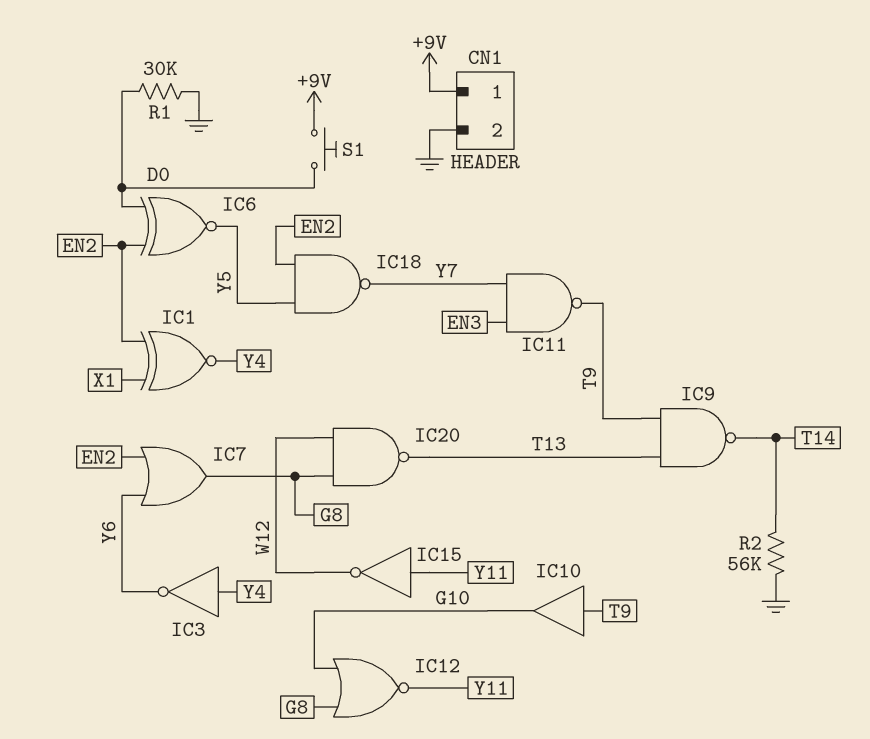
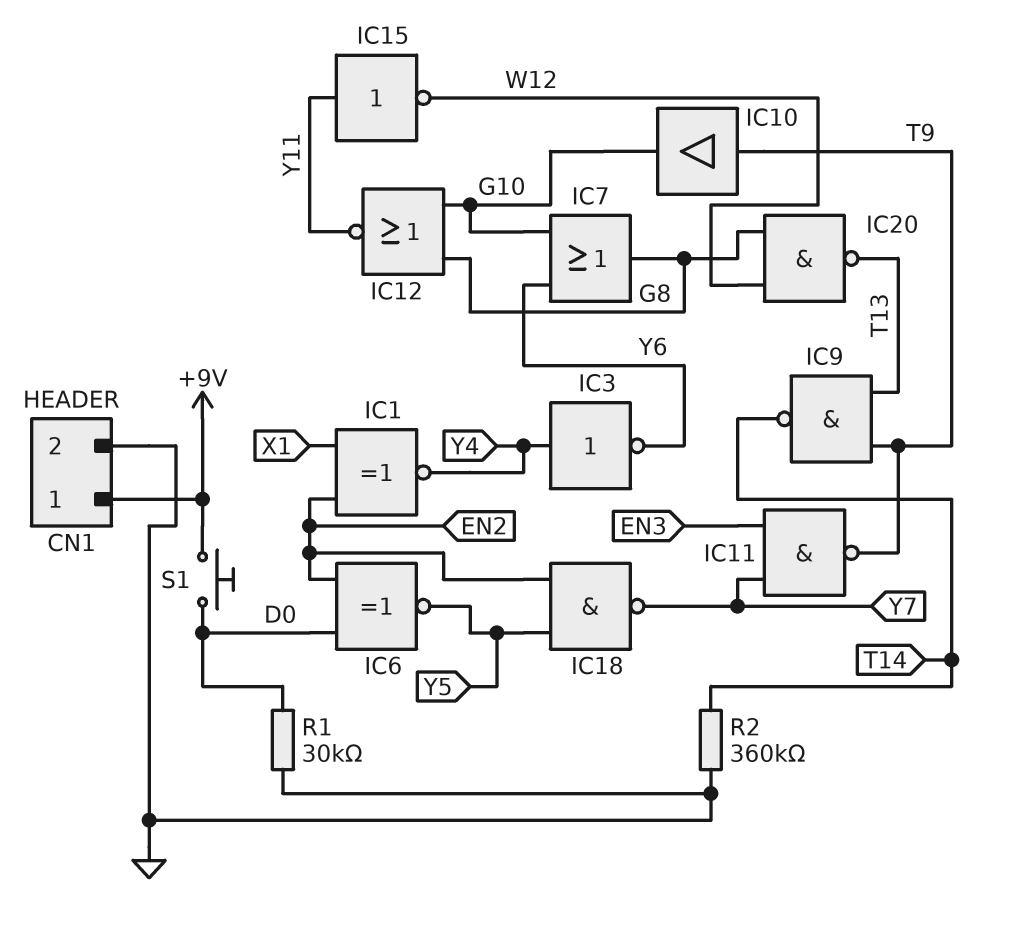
IC7: OR (in EN2, in Y6, out G8) -> OR (in G10, in Y6, out G8)
R2: 56k (GND, T14) -> 360k (GND, T14)

